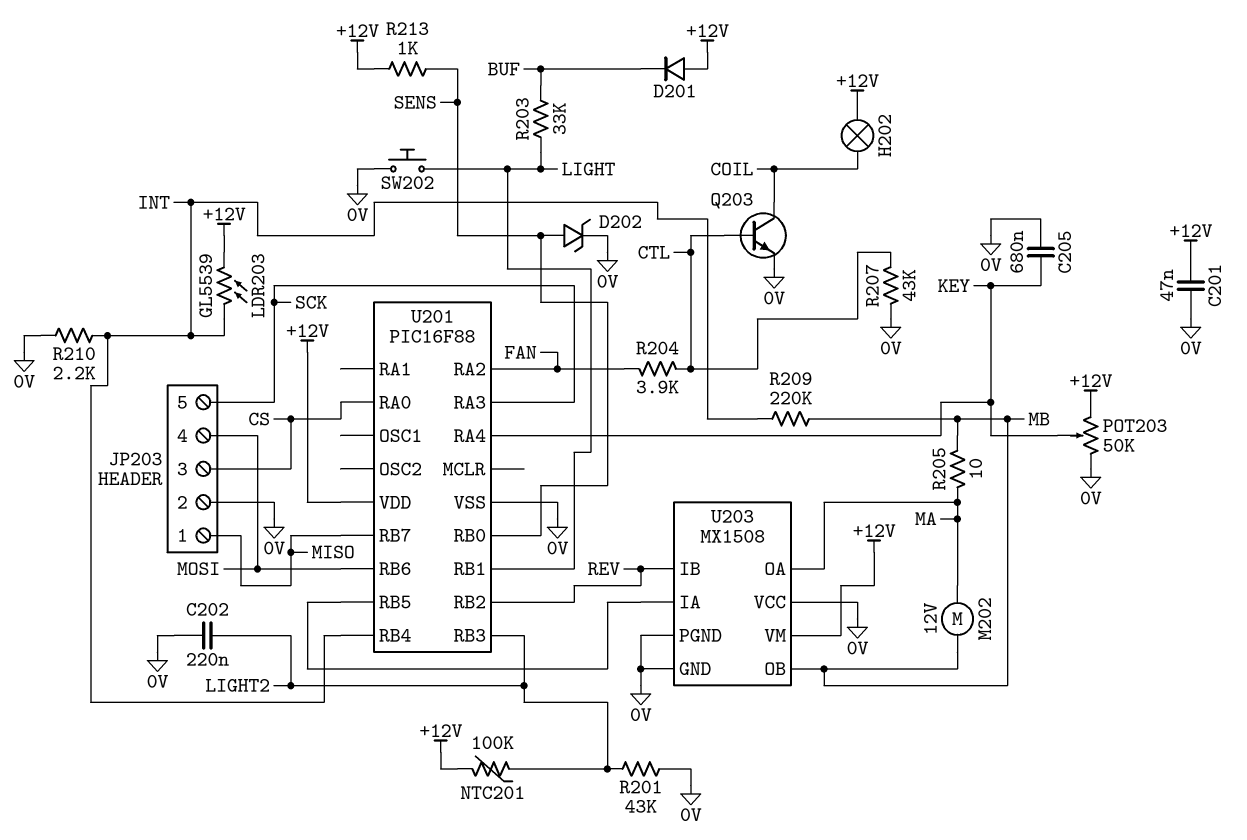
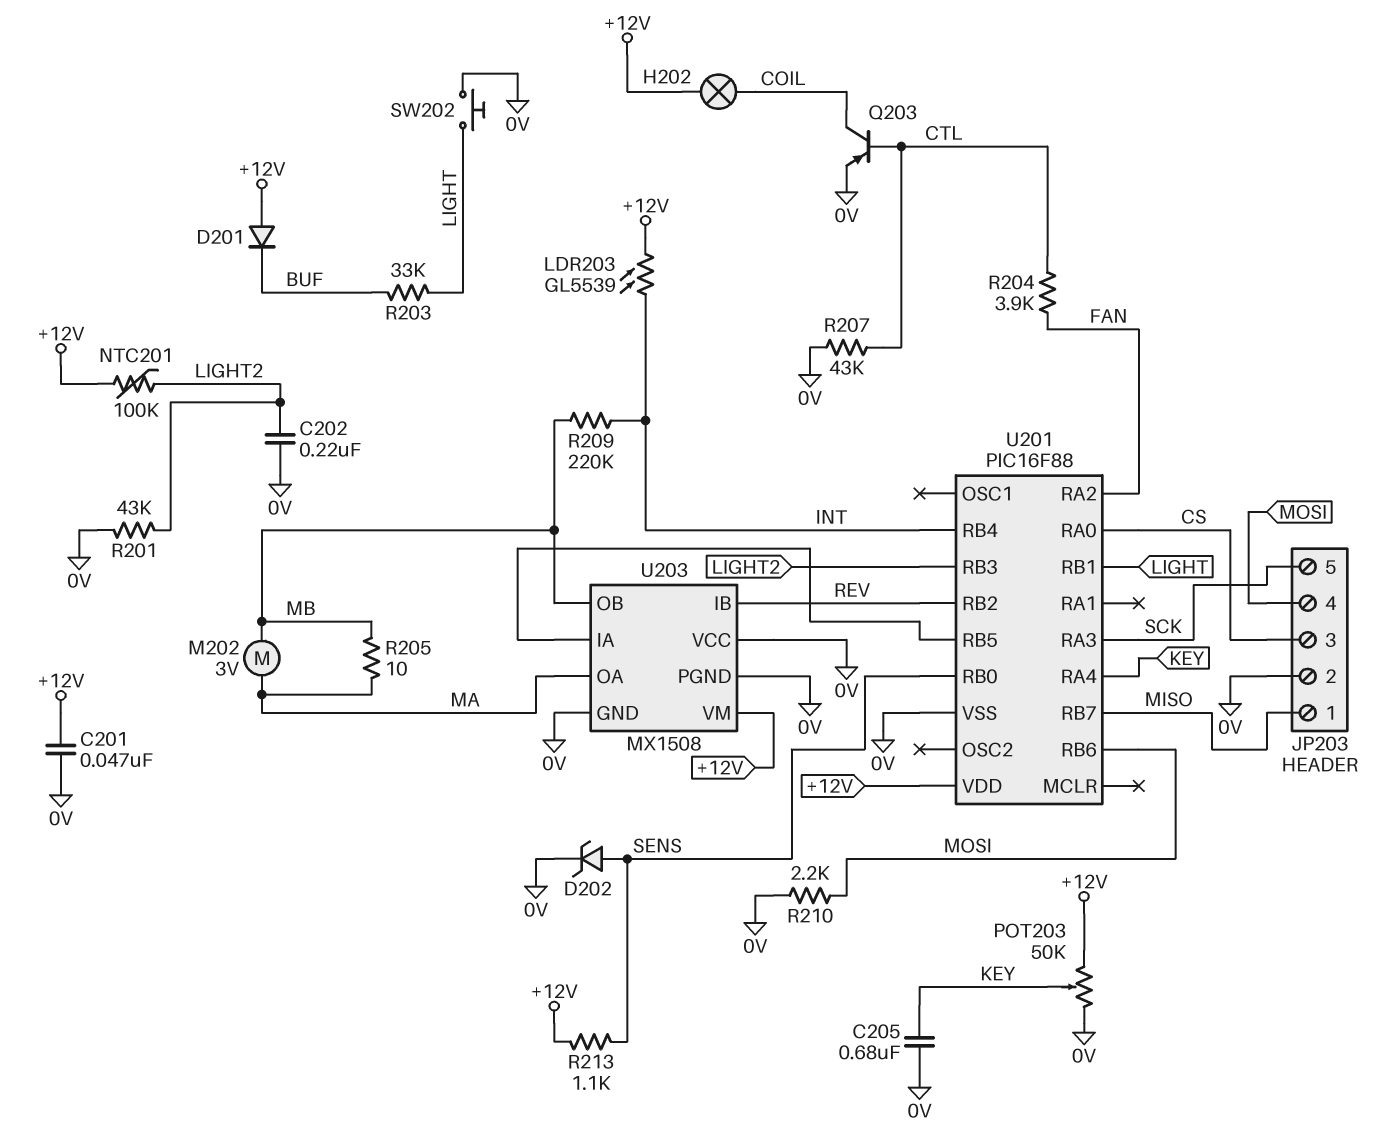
M202: motor 12V (MA, MB) -> motor 3V (MA, MB)
Q203: NPN (B CTL, C COIL, E 0V) -> PNP (B CTL, C COIL, E 0V)
R210: 2.2k (0V, INT) -> 2.2k (0V, MOSI)
R213: 1k (+12V, SENS) -> 1.1k (+12V, SENS)

